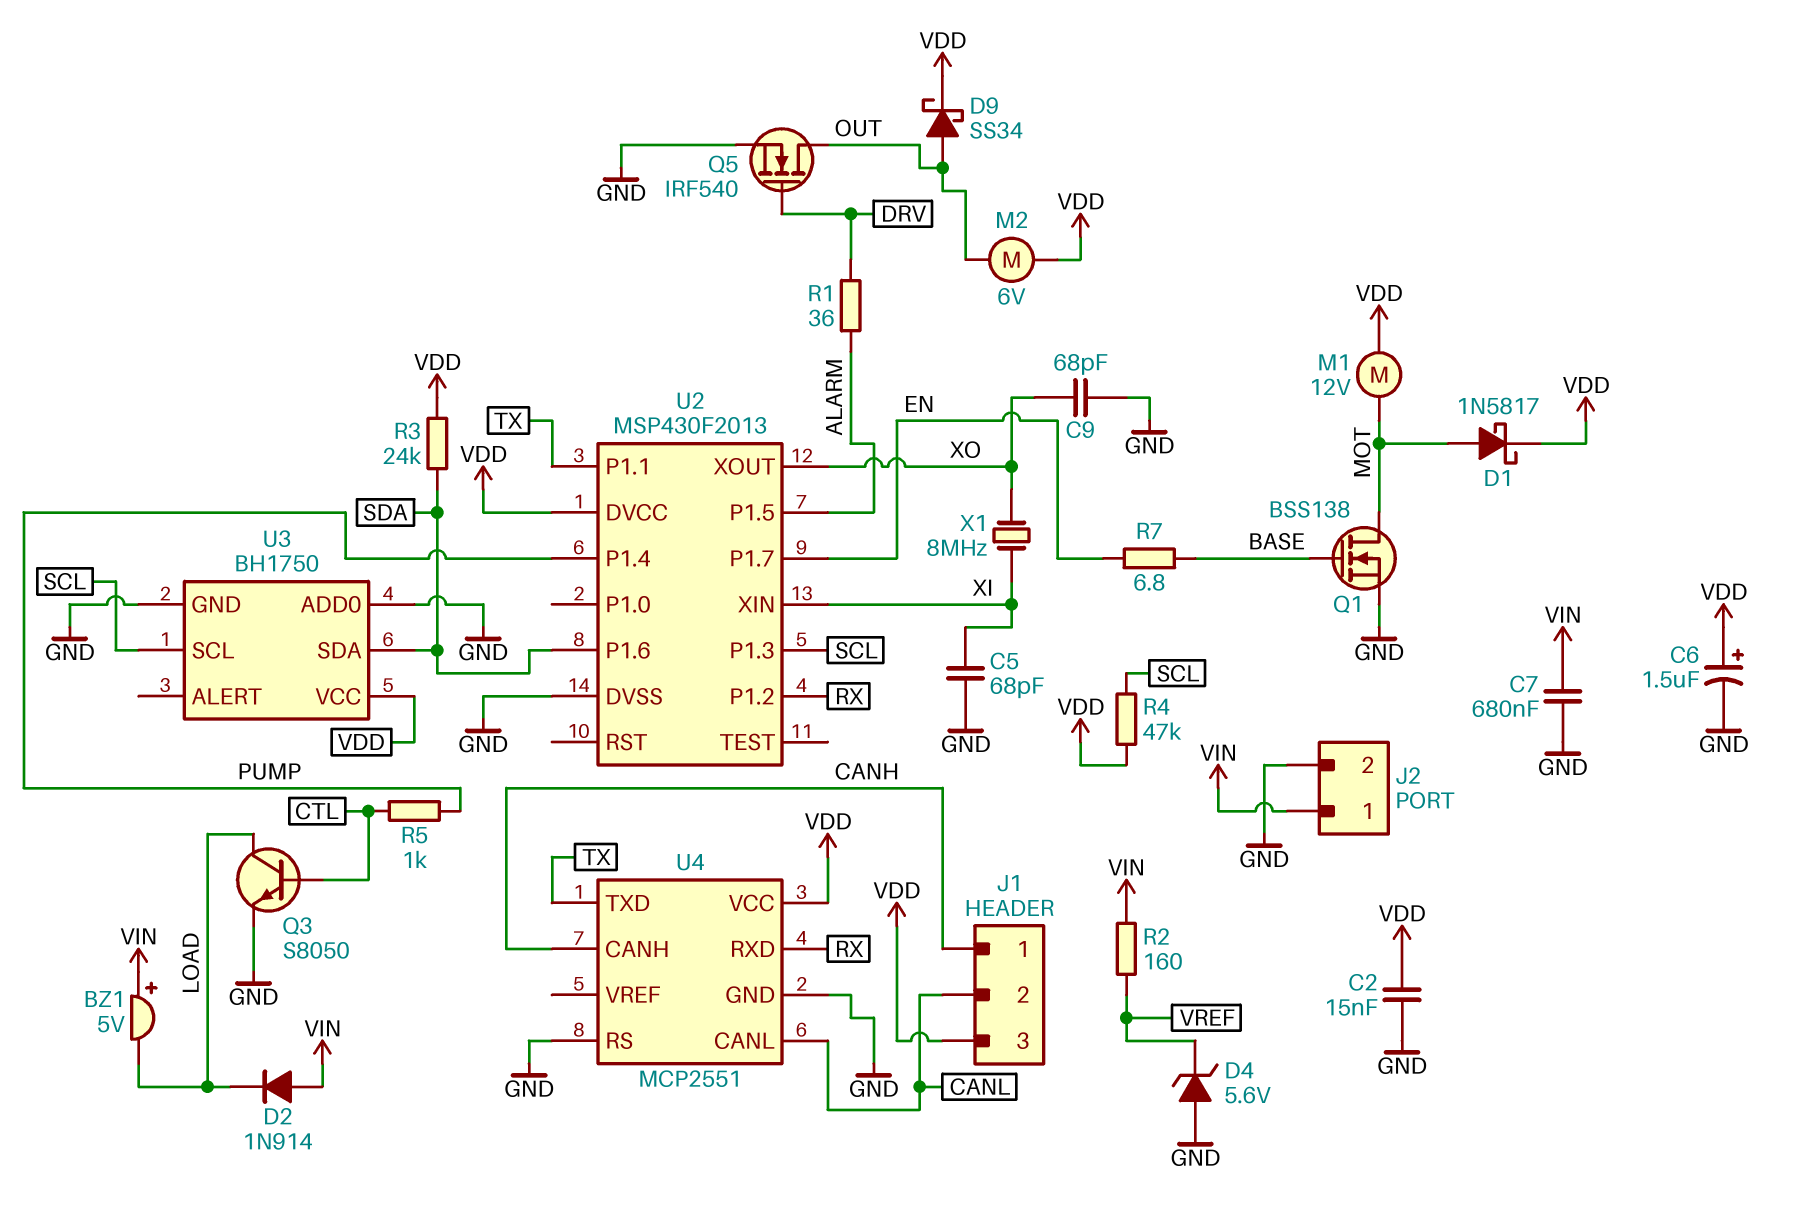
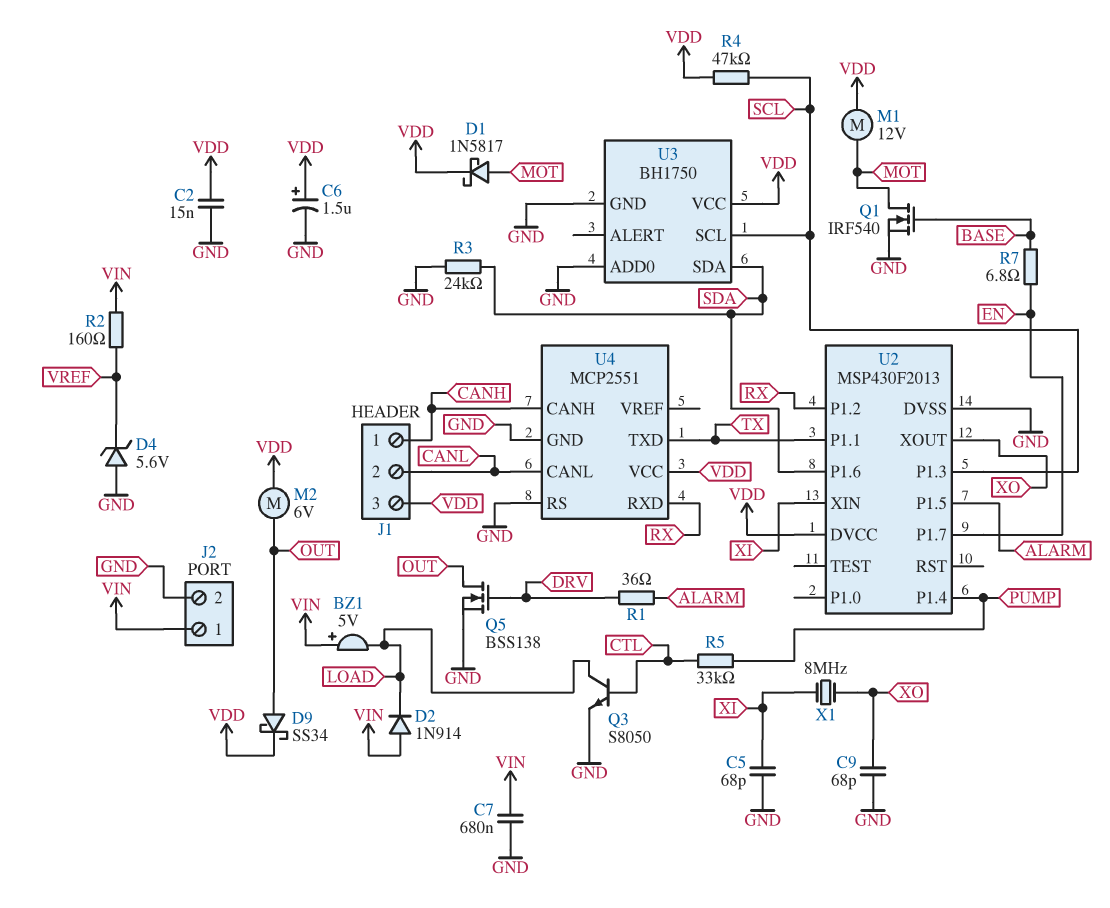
Q1: NMOS BSS138 (G BASE, D MOT, S GND) -> NMOS IRF540 (G BASE, D MOT, S GND)
Q5: NMOS IRF540 (G DRV, D OUT, S GND) -> NMOS BSS138 (G DRV, D OUT, S GND)
R3: 24k (SDA, VDD) -> 24k (GND, SDA)
R5: 1k (CTL, PUMP) -> 33k (CTL, PUMP)

